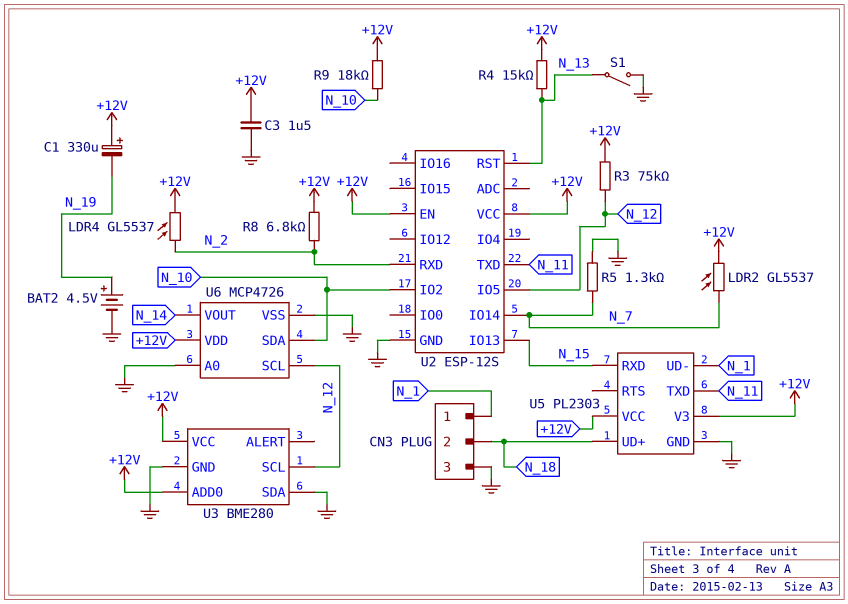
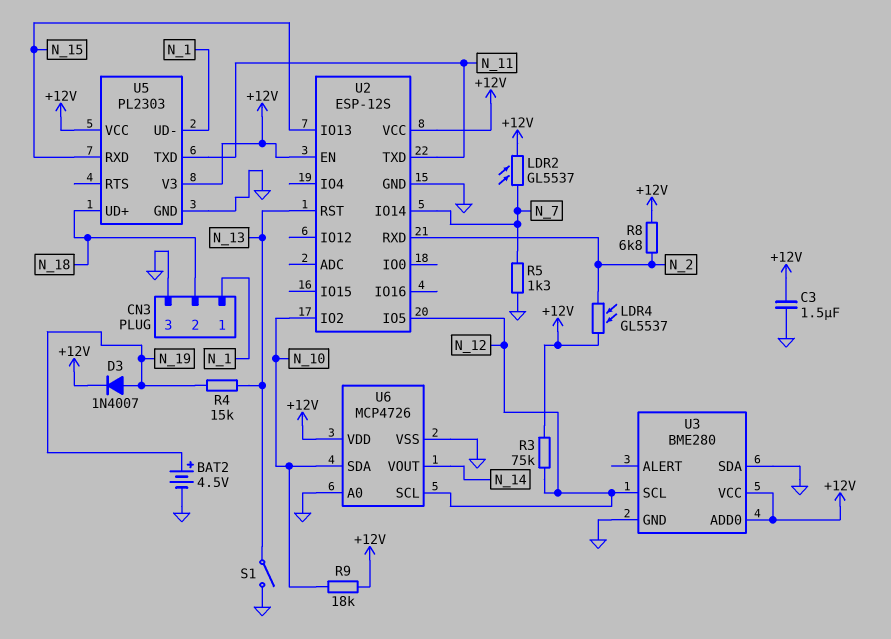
C1: 330uF (plus +12V, minus N_19) -> none
D3: none -> diode 1N4007 (A N_19, K +12V)
R4: 15k (+12V, N_13) -> 15k (N_13, N_19)

